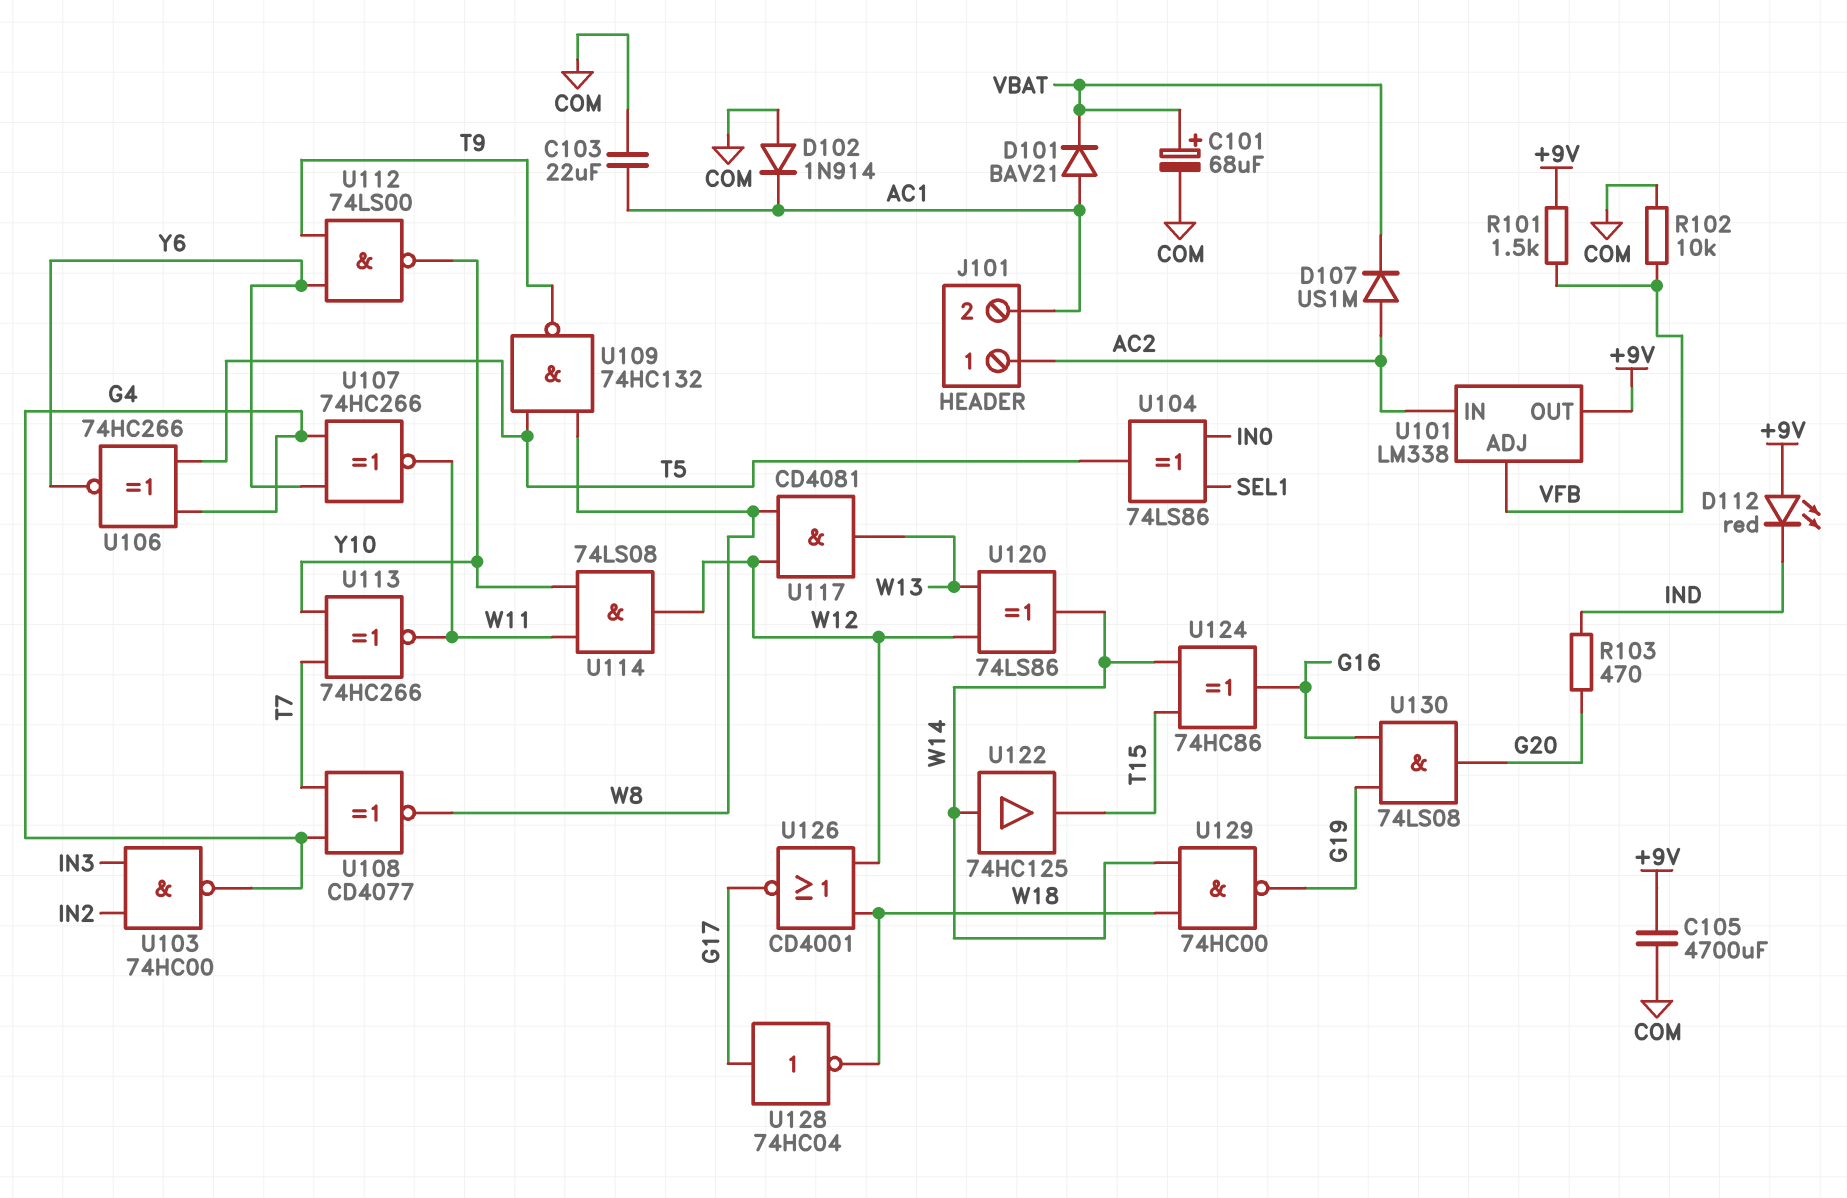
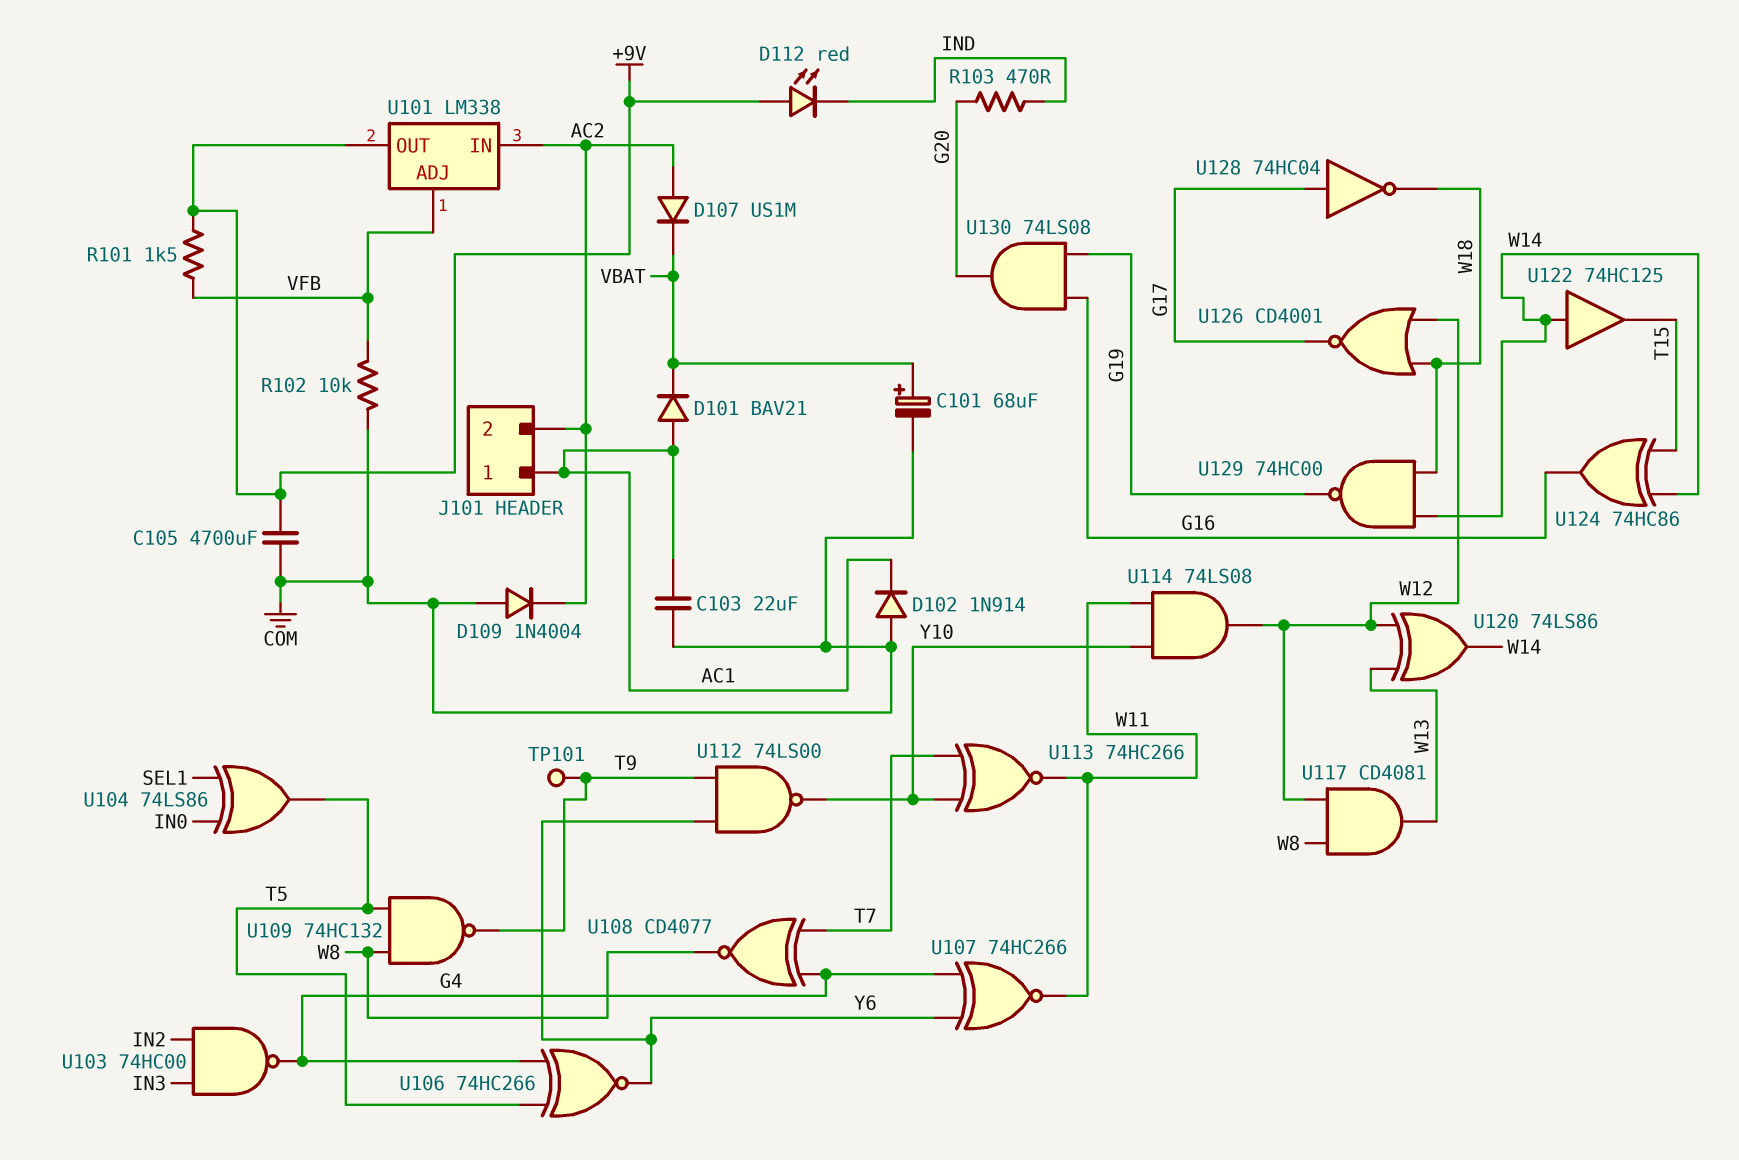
D109: none -> diode 1N4004 (A COM, K AC2)
J101 pin 1: AC2 -> AC1
J101 pin 2: AC1 -> AC2
TP101: none -> test point (T9)

